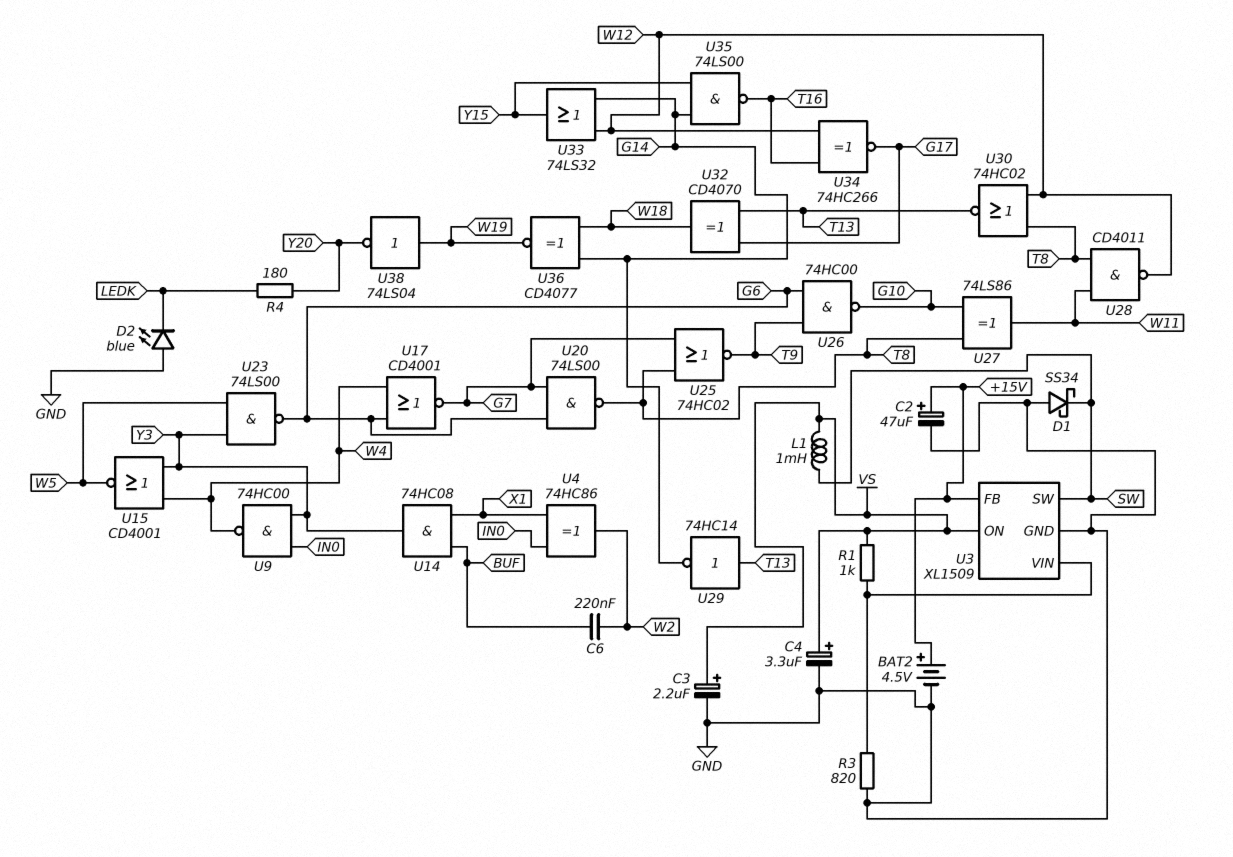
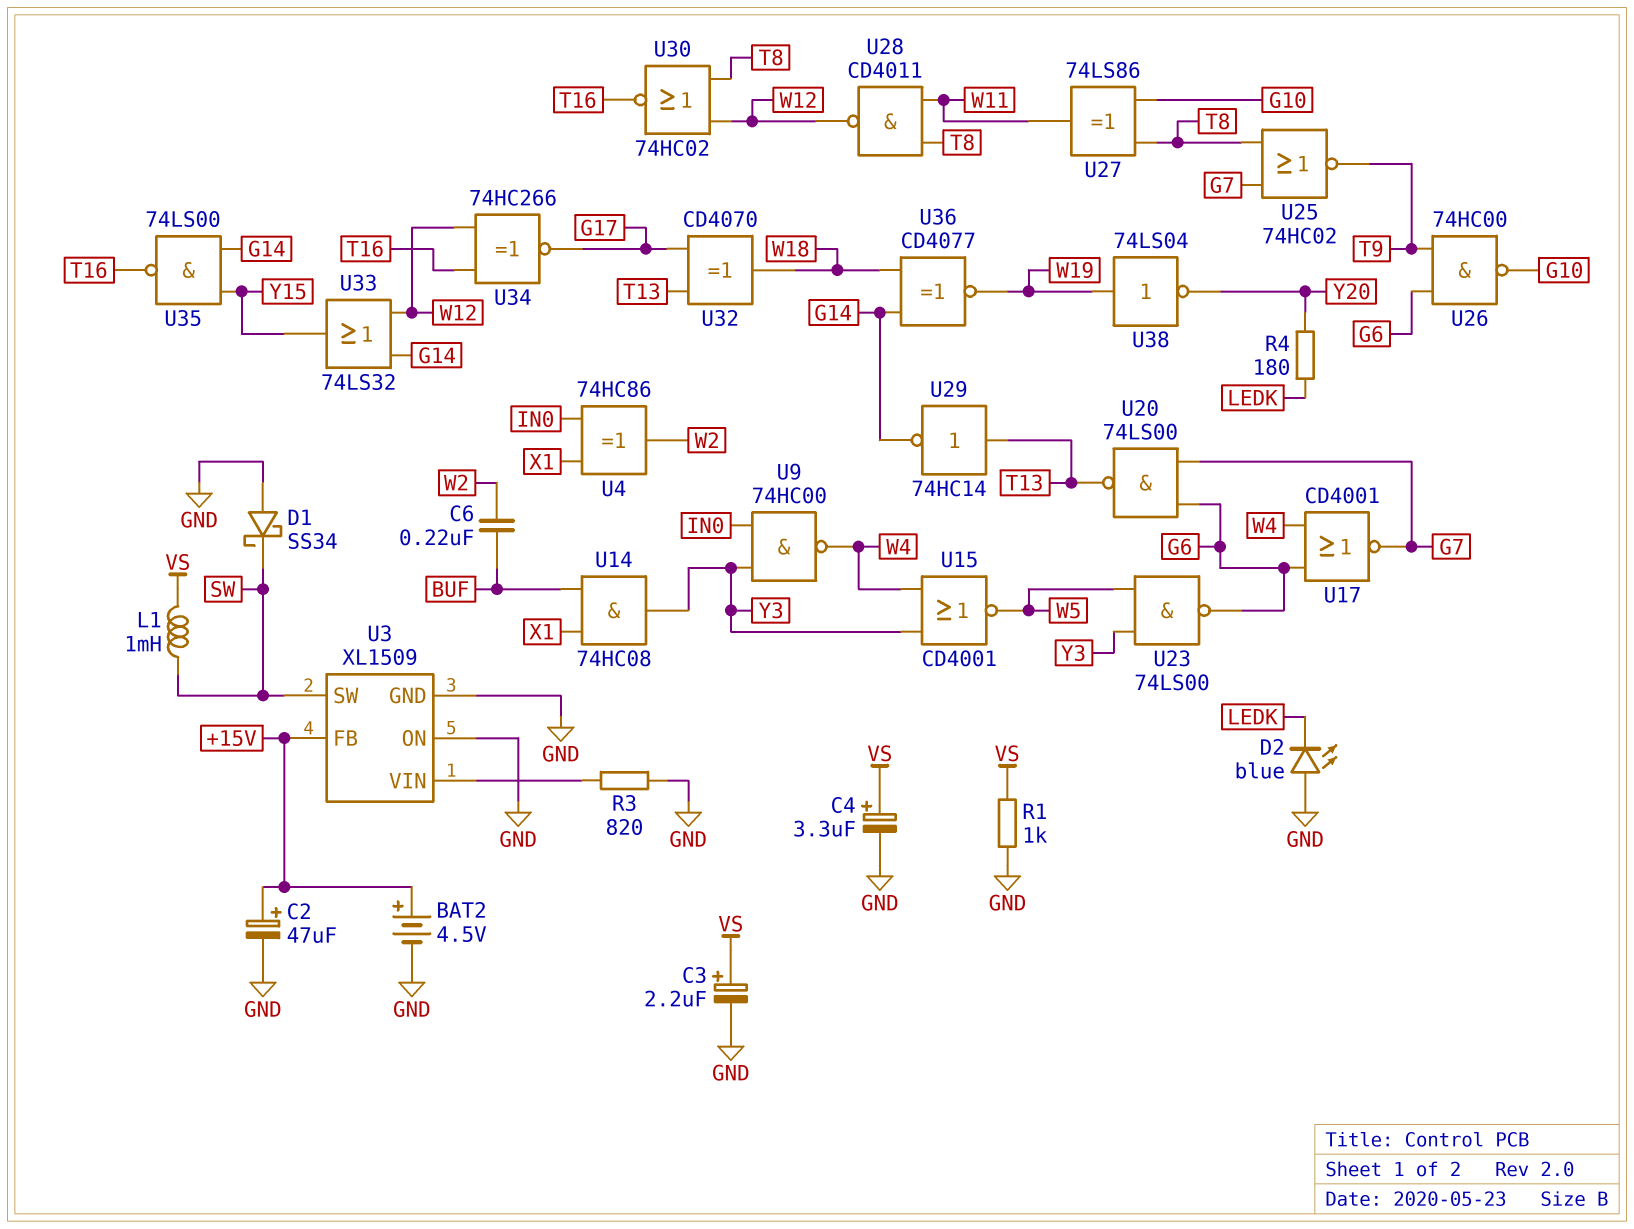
R1: 1k (U3/VIN, VS) -> 1k (GND, VS)
U3 pin ON: VS -> GND
U20: NAND 74LS00 (in G6, in G7, out T8) -> NAND 74LS00 (in G6, in G7, out T13)
U30: NOR 74HC02 (in T8, in W12, out T13) -> NOR 74HC02 (in T8, in W12, out T16)

